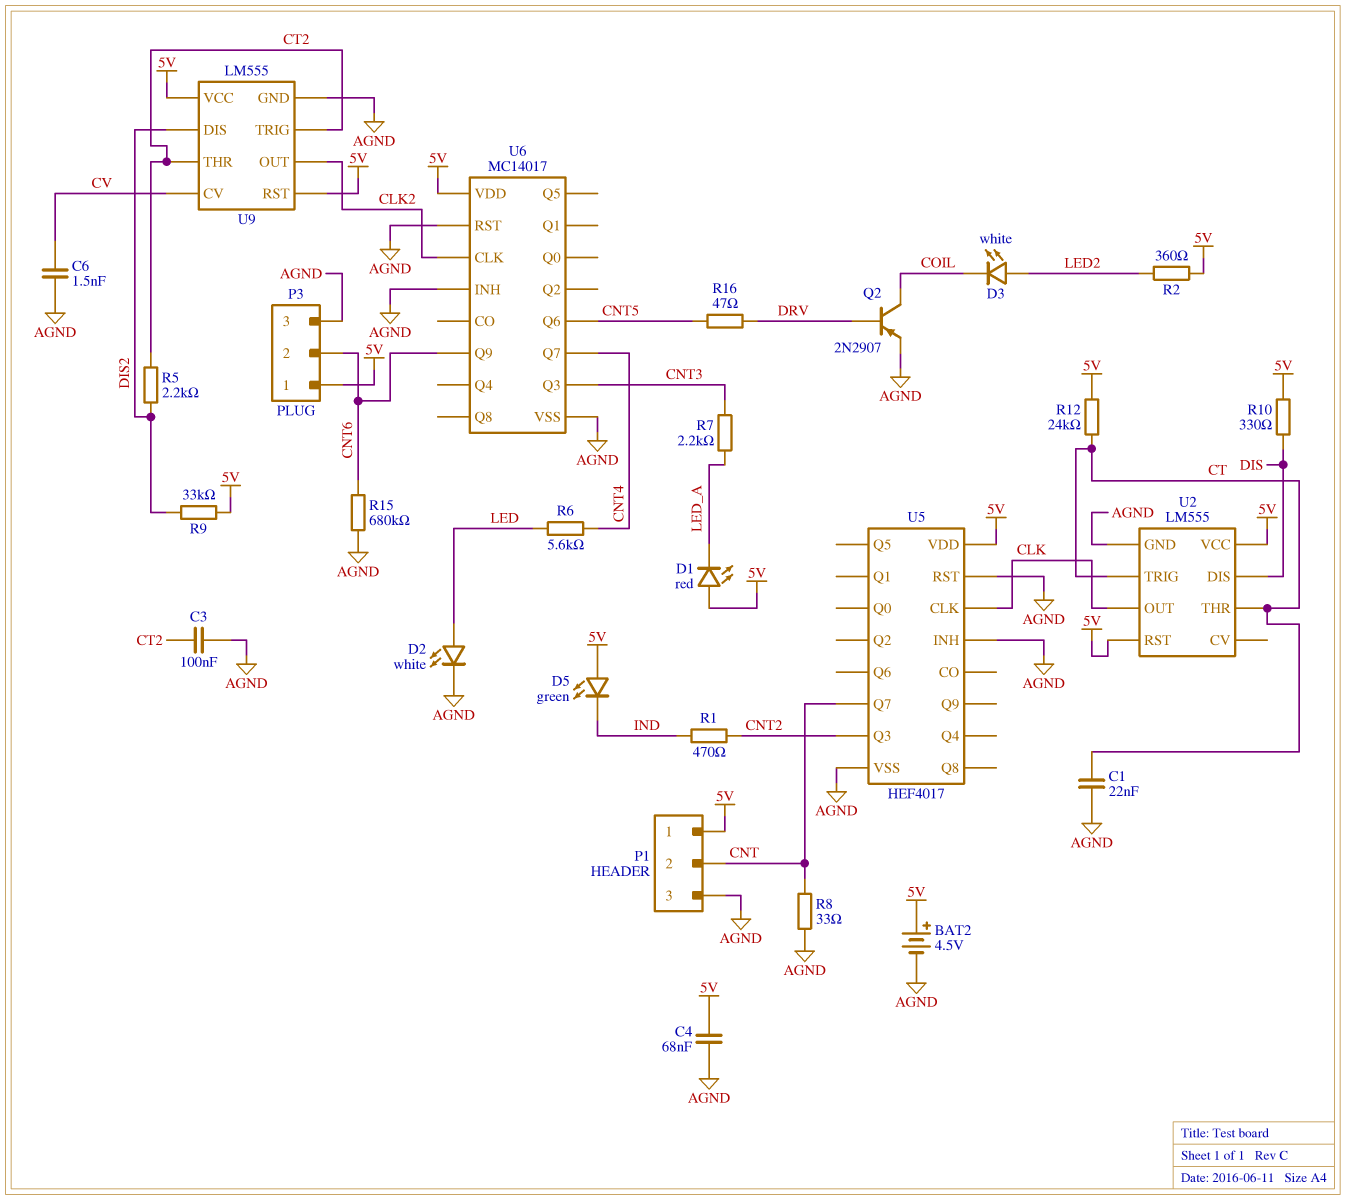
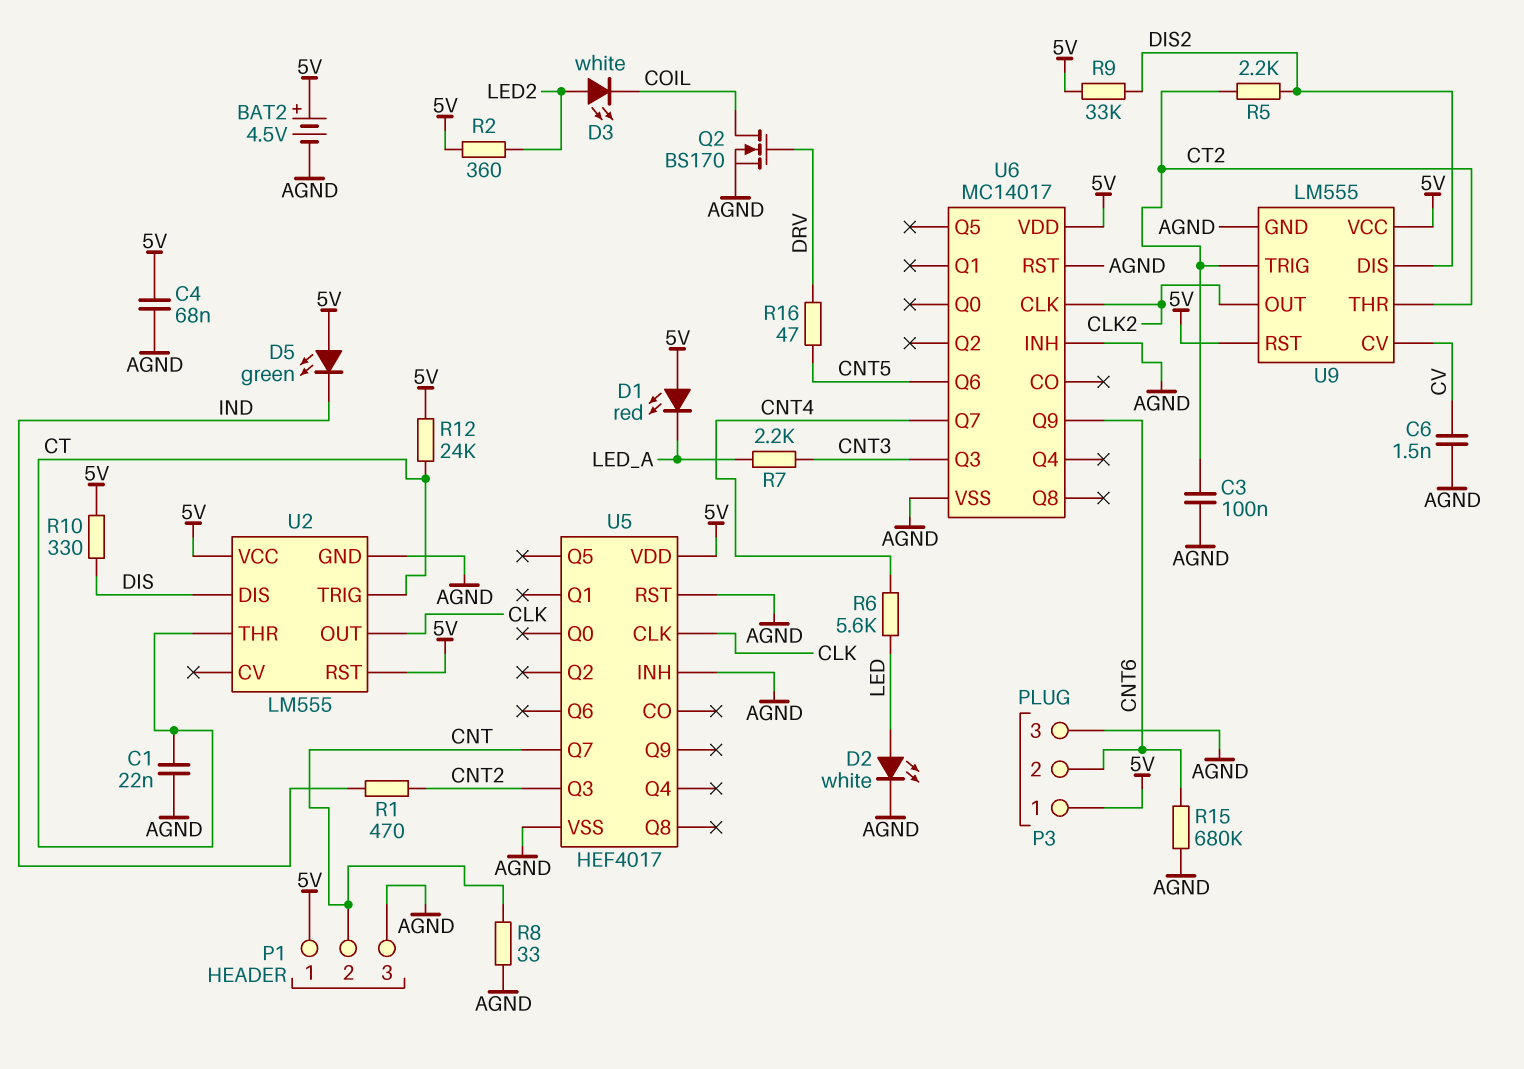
Q2: PNP 2N2907 (B DRV, C COIL, E AGND) -> NMOS BS170 (G DRV, D COIL, S AGND)

